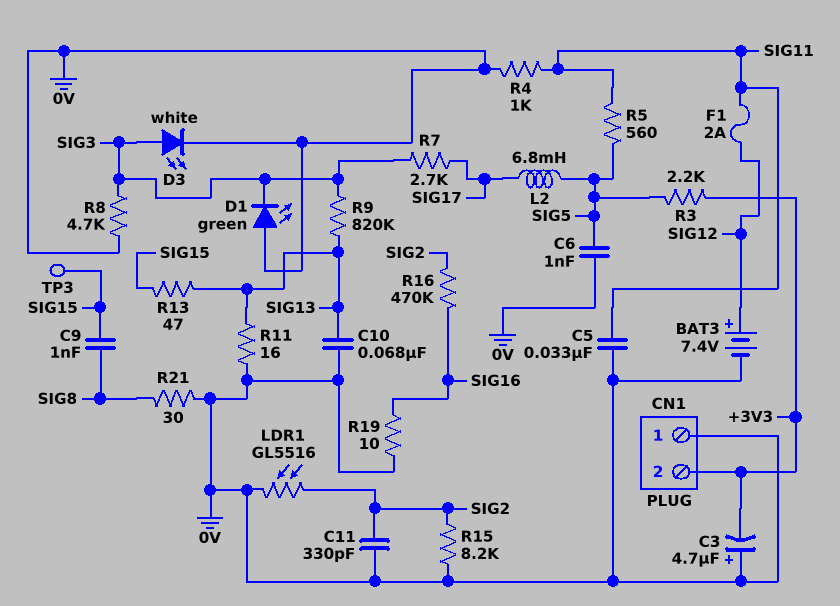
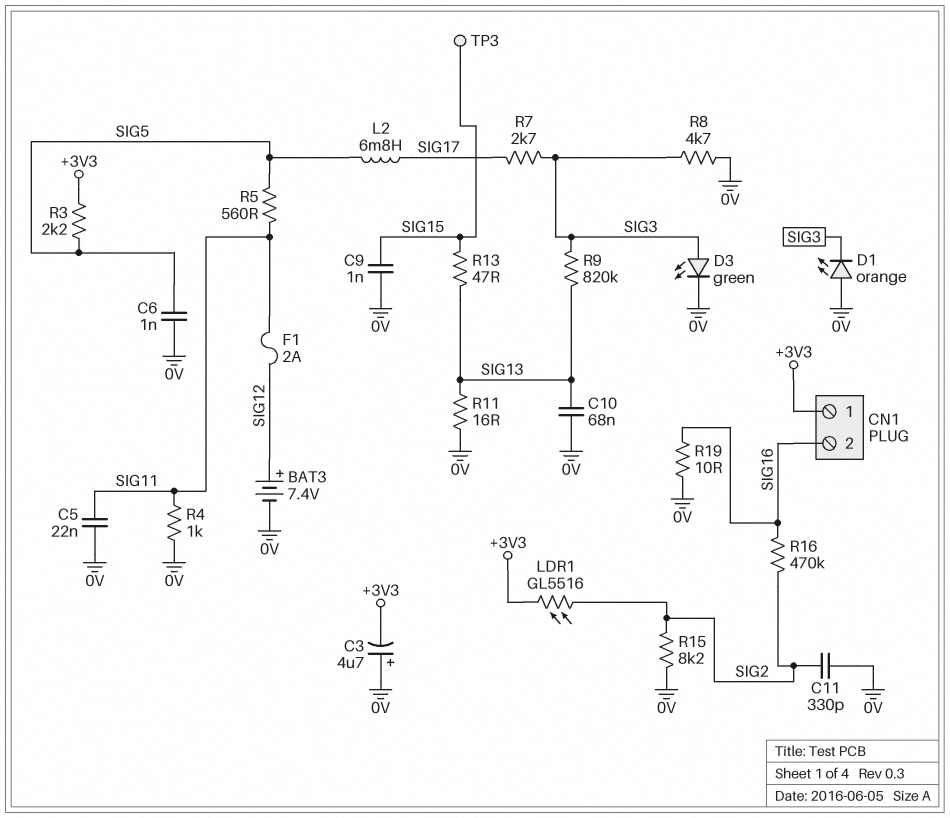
C5: 33nF (0V, SIG11) -> 22nF (0V, SIG11)
C9: 1nF (SIG8, SIG15) -> 1nF (0V, SIG15)
CN1 pin 1: 0V -> +3V3
CN1 pin 2: +3V3 -> SIG16
D1: LED green (A 0V, K SIG3) -> LED orange (A 0V, K SIG3)
D3: LED white (A SIG3, K 0V) -> LED green (A SIG3, K 0V)
LDR1: GL5516 (0V, SIG2) -> GL5516 (+3V3, SIG2)
R21: 30 (0V, SIG8) -> none

